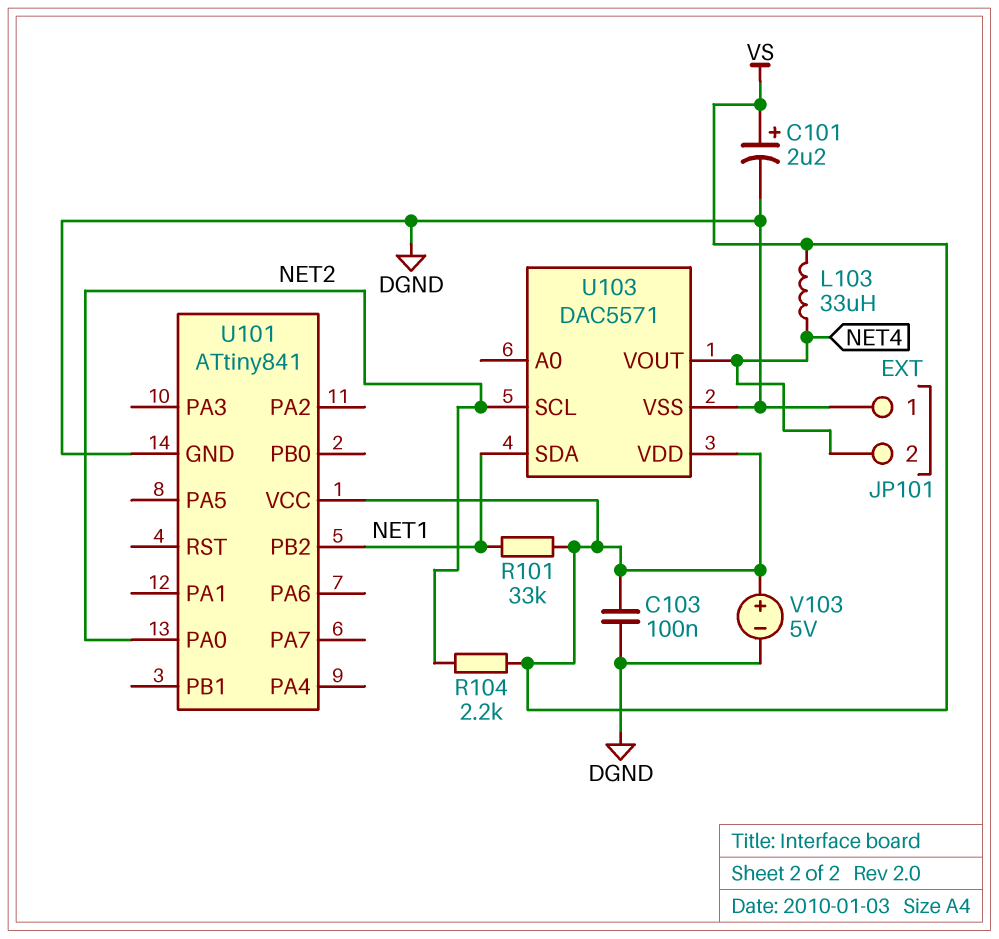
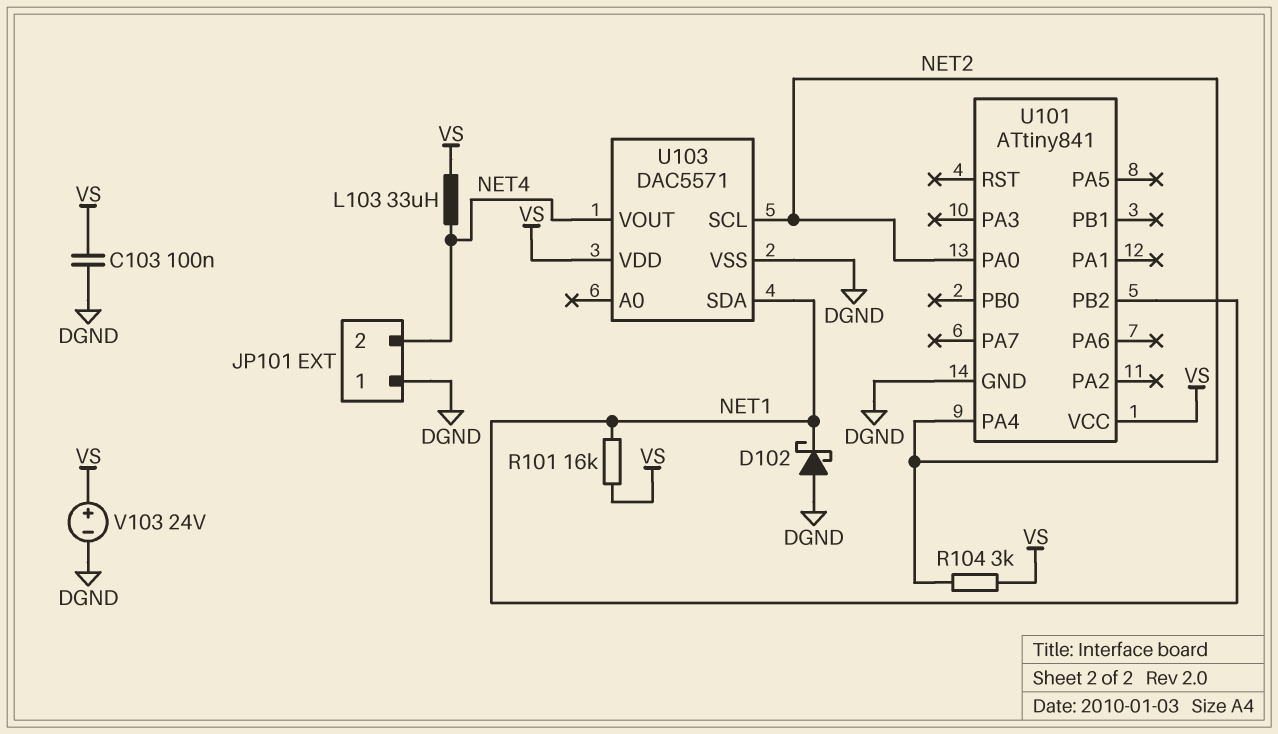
C101: 2.2uF (plus VS, minus DGND) -> none
D102: none -> schottky (A DGND, K NET1)
R101: 33k (NET1, VS) -> 16k (NET1, VS)
R104: 2.2k (NET2, VS) -> 3k (NET2, VS)
U101 pin PA4: none -> NET2
V103: 5V (plus VS, minus DGND) -> 24V (plus VS, minus DGND)

